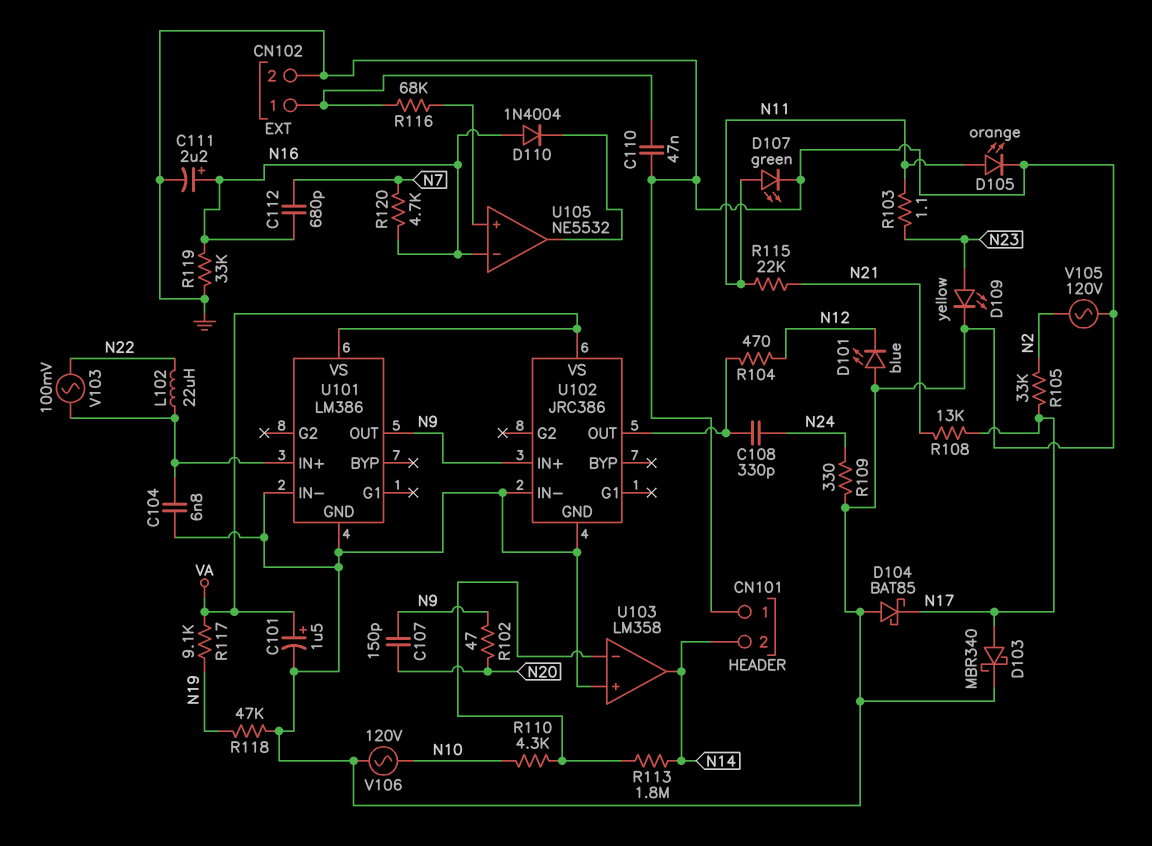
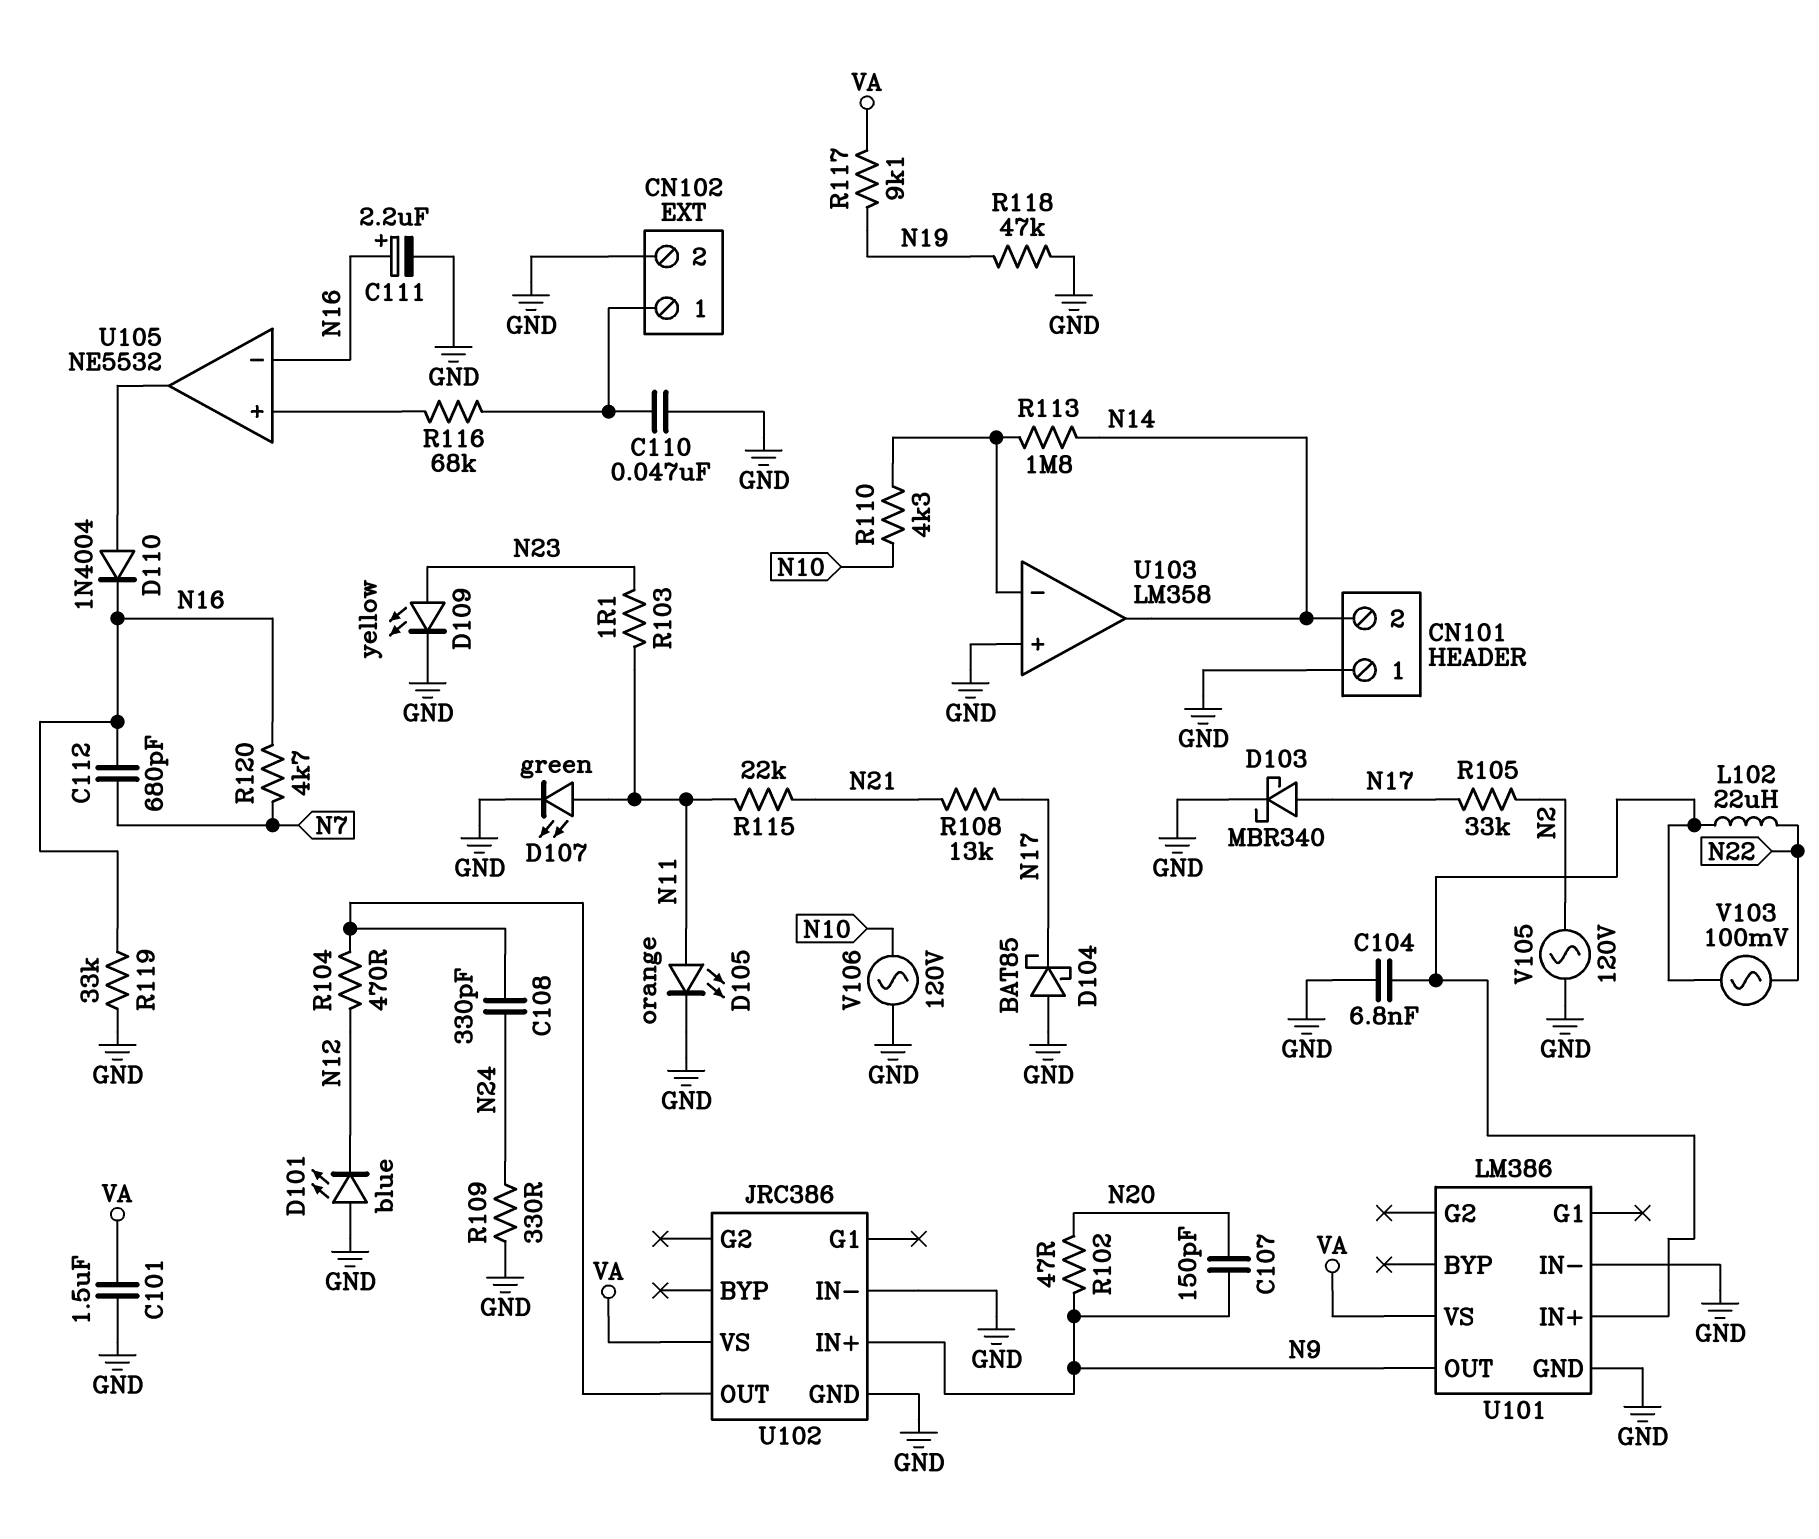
C101: 1.5uF (plus VA, minus GND) -> 1.5uF (GND, VA)
D110: diode 1N4004 (A N16, K U105/out) -> diode 1N4004 (A U105/out, K N16)

